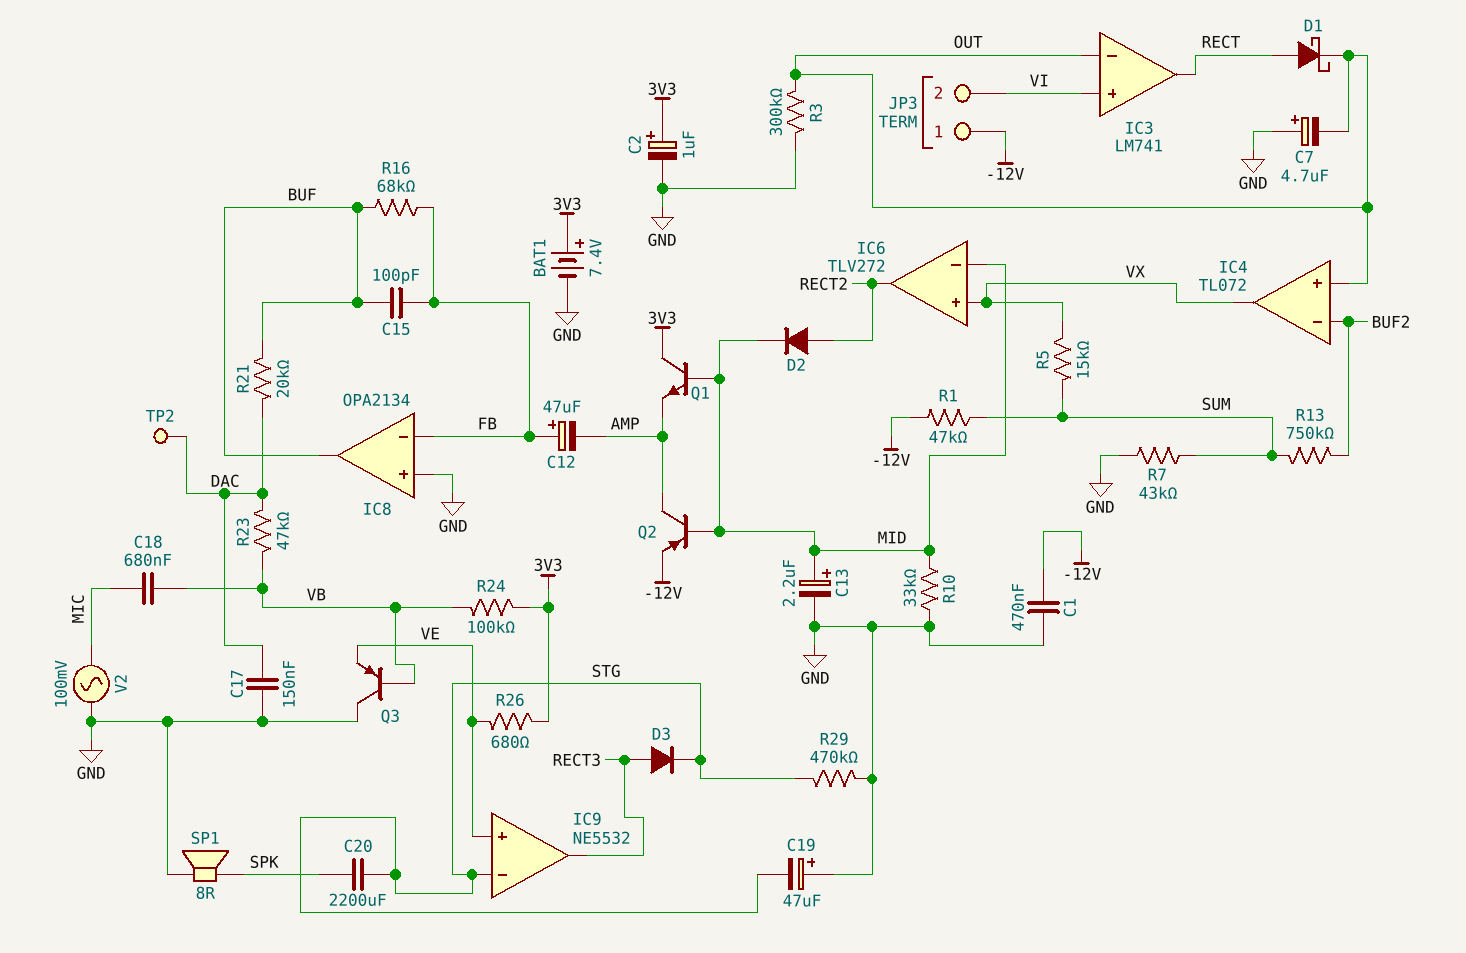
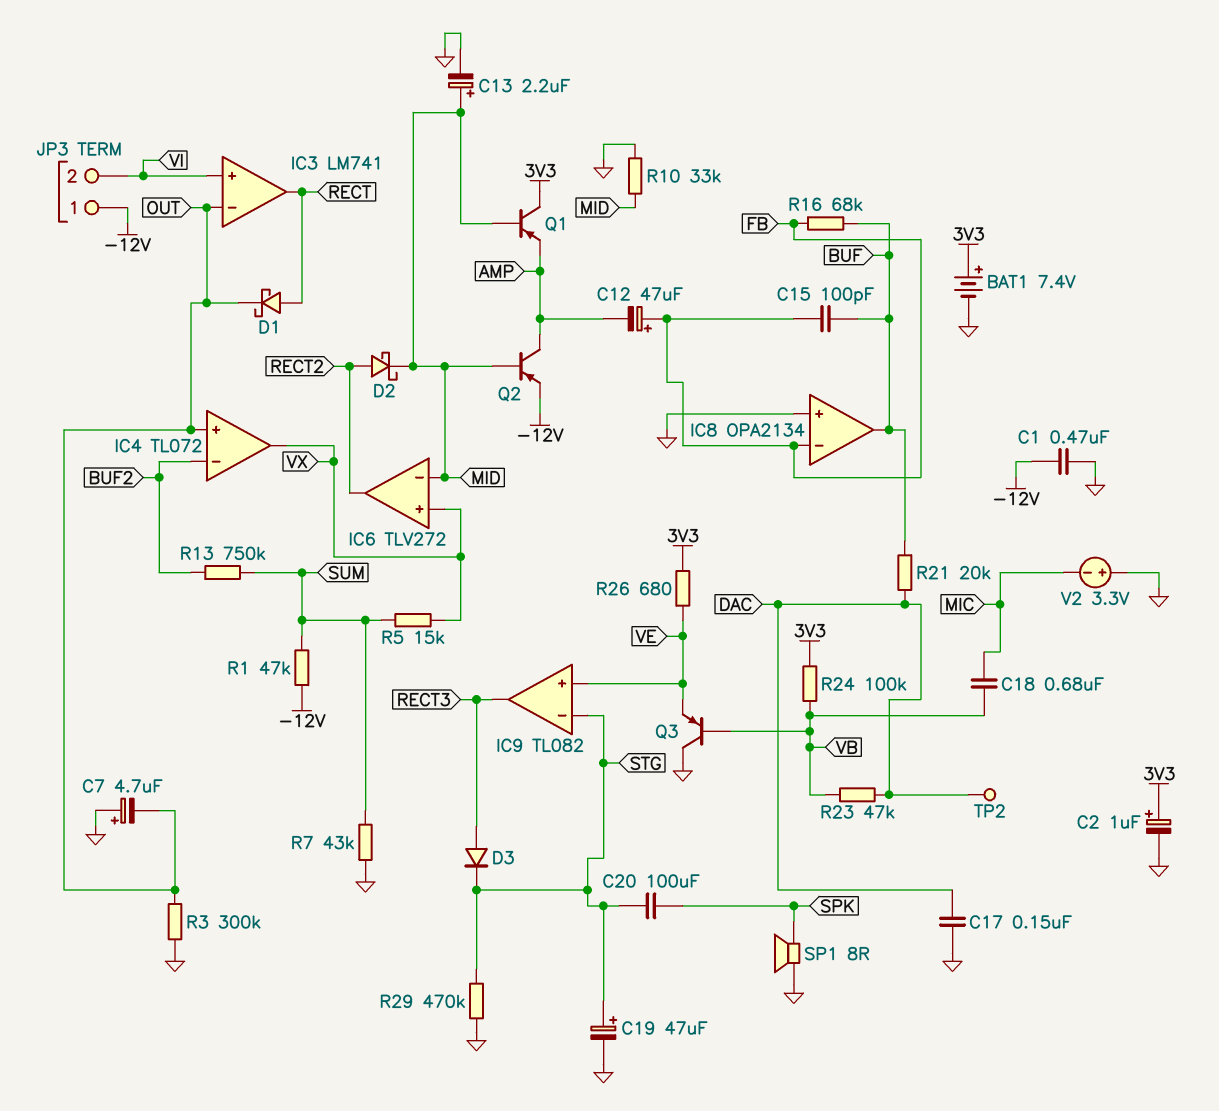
C19: 47uF (plus GND, minus STG) -> 47uF (plus STG, minus GND)
C20: 2200uF (SPK, STG) -> 100uF (SPK, STG)
D2: diode (A RECT2, K MID) -> schottky (A RECT2, K MID)
IC9: NE5532 -> TL082
Q1: NPN (B MID, C 3V3, E AMP) -> PNP (B MID, C 3V3, E AMP)
V2: AC 100mV (GND, MIC) -> 3.3V (plus GND, minus MIC)

